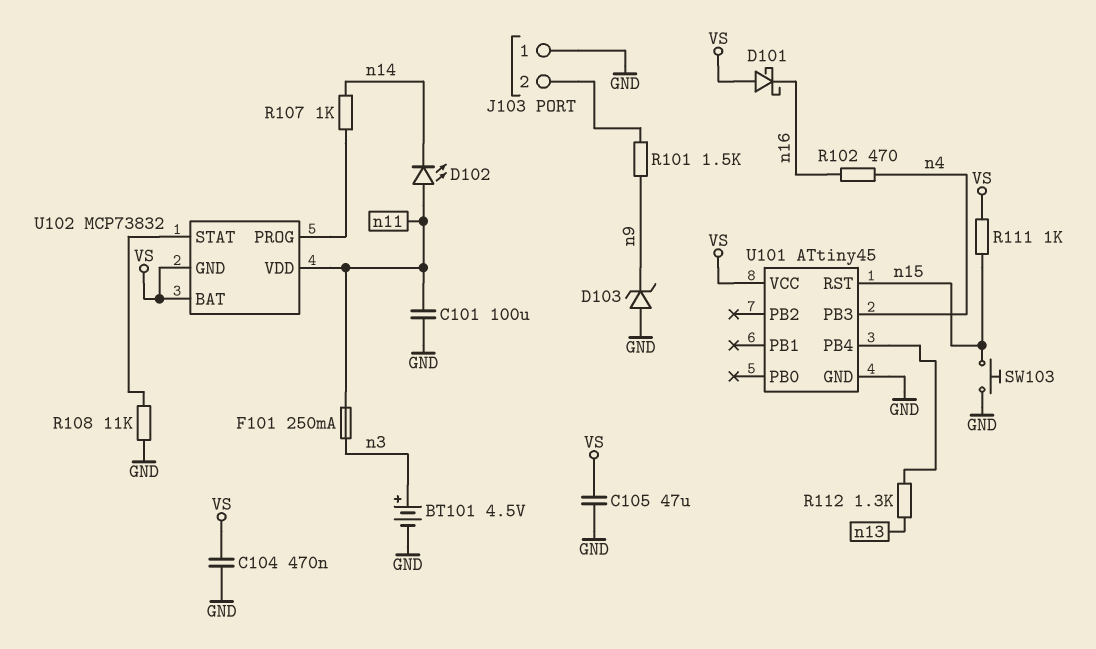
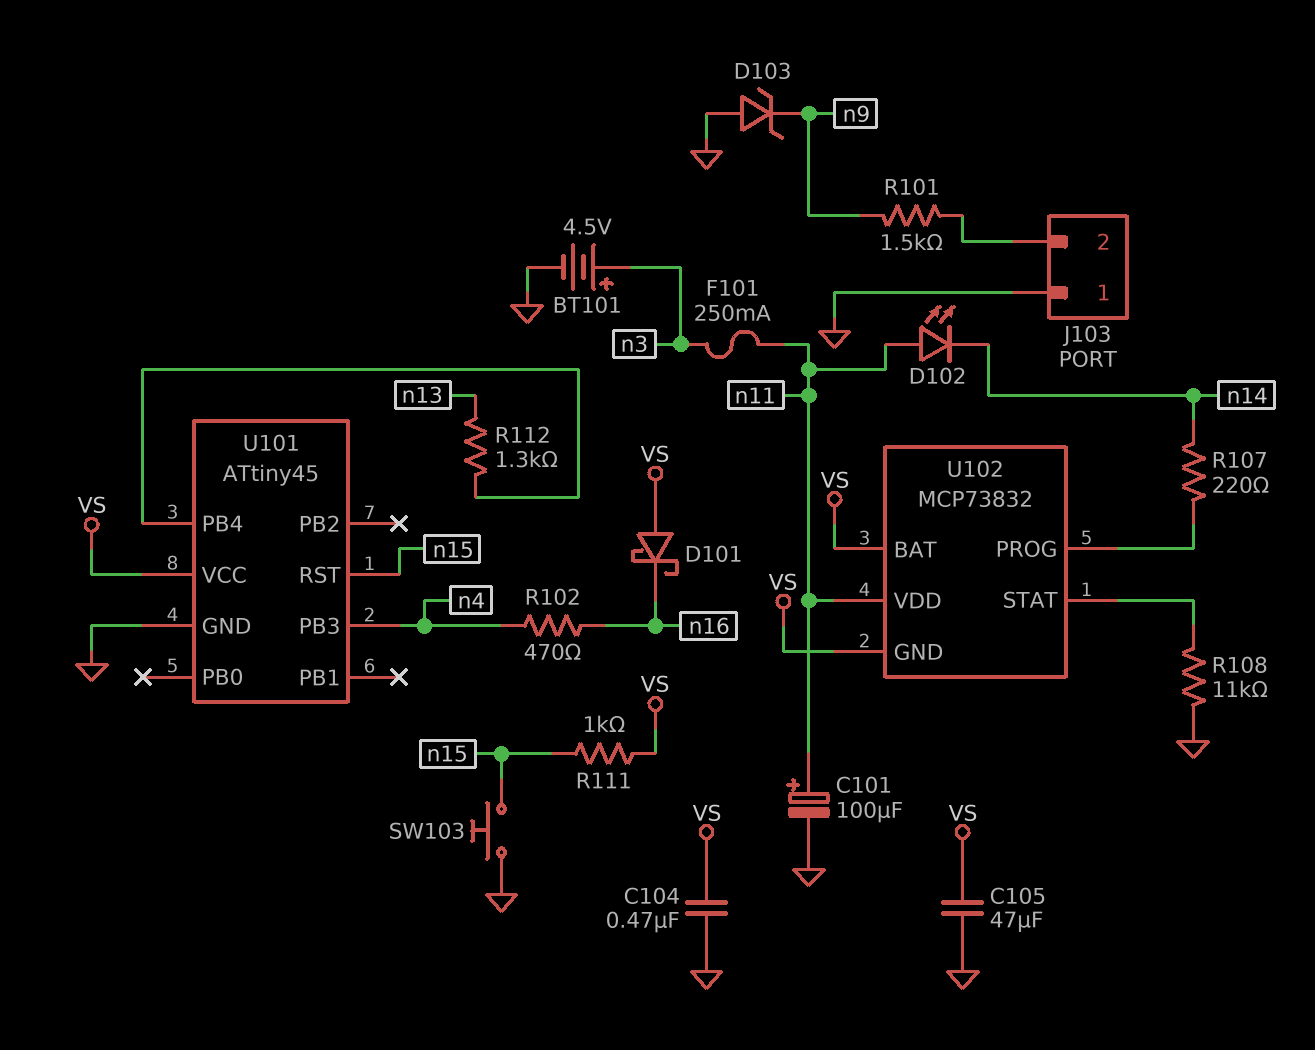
C101: 100uF (GND, n11) -> 100uF (plus n11, minus GND)
R107: 1k (U102/PROG, n14) -> 220 (U102/PROG, n14)

